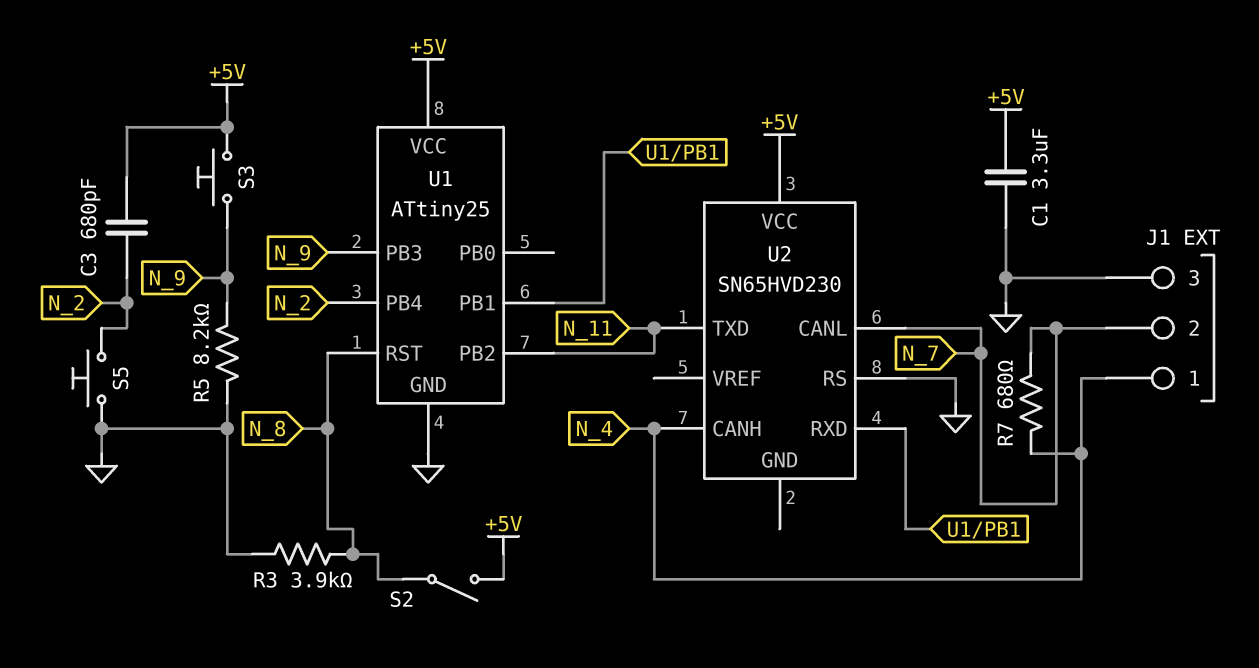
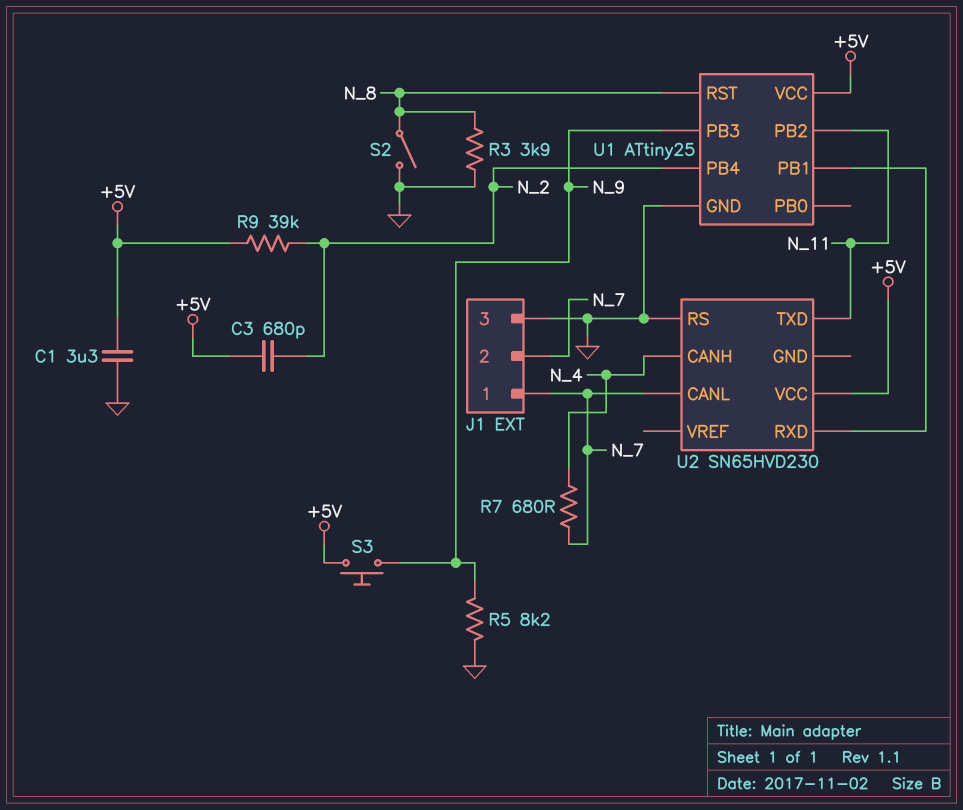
J1 pin 1: N_4 -> N_7
R9: none -> 39k (+5V, N_2)
S2: switch (+5V, N_8) -> switch (GND, N_8)
S5: button (GND, N_2) -> none

